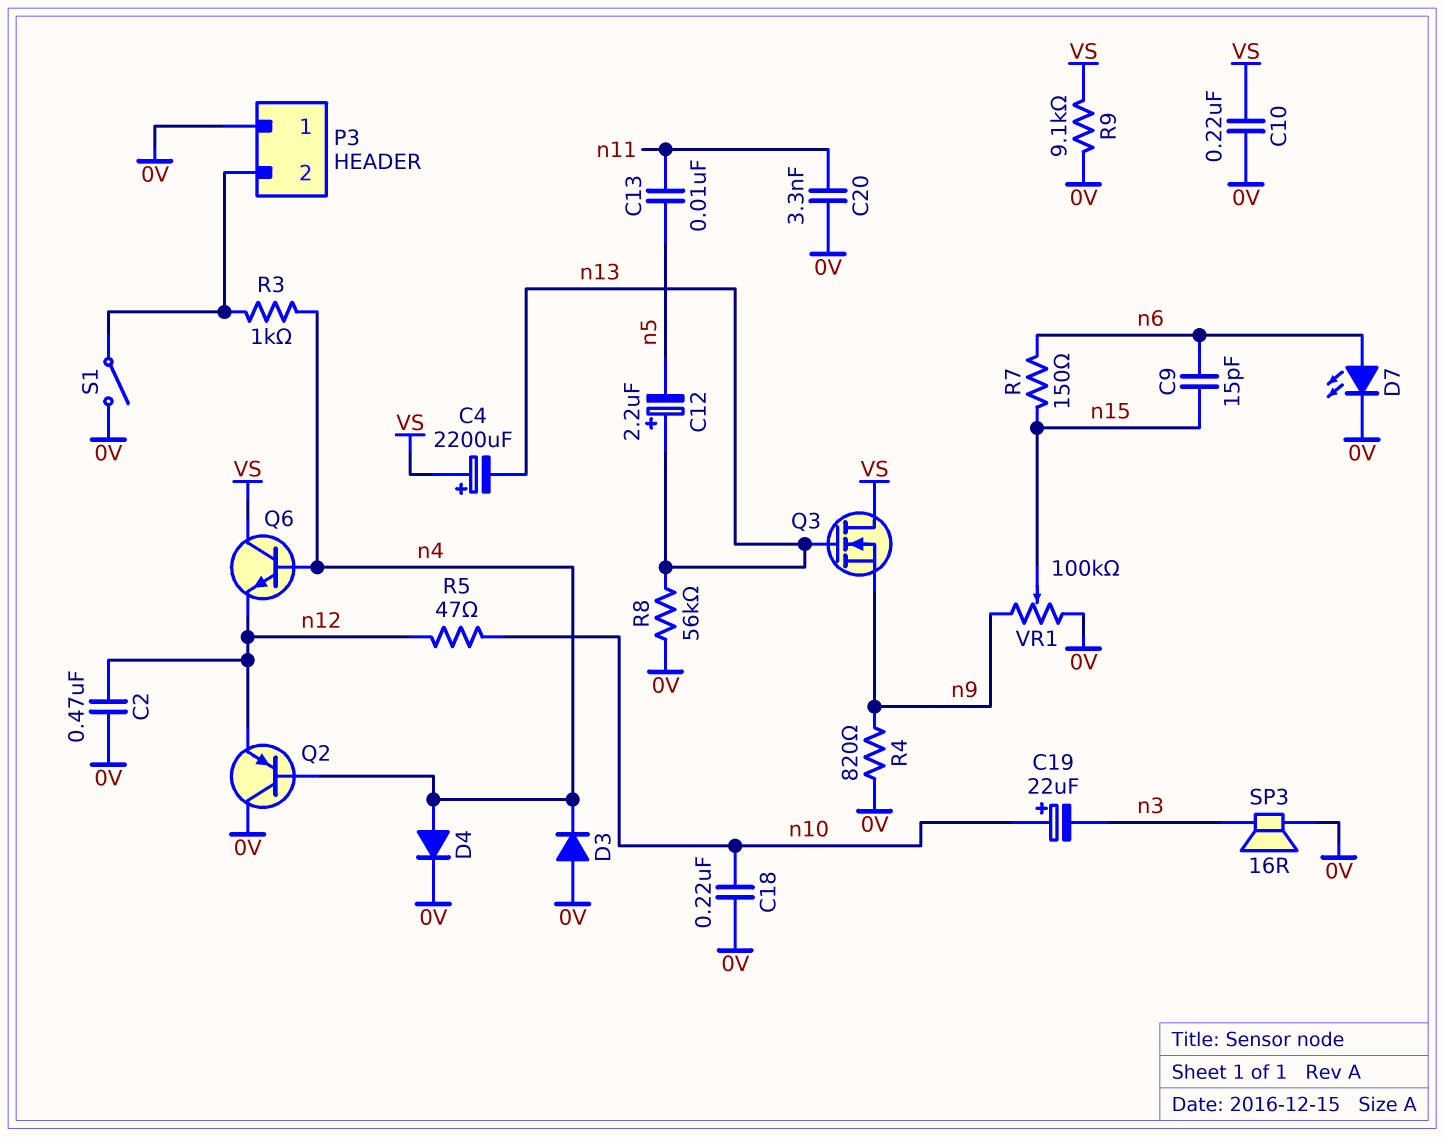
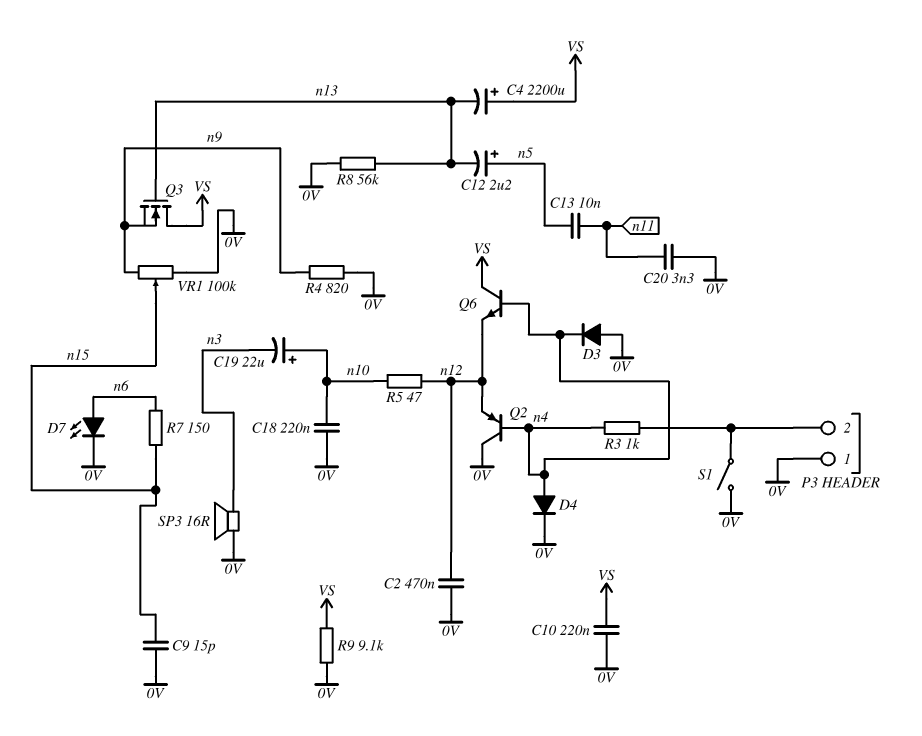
C9: 15pF (n6, n15) -> 15pF (0V, n15)
C12: 2.2uF (plus n13, minus n5) -> 2.2uF (plus n5, minus n13)

